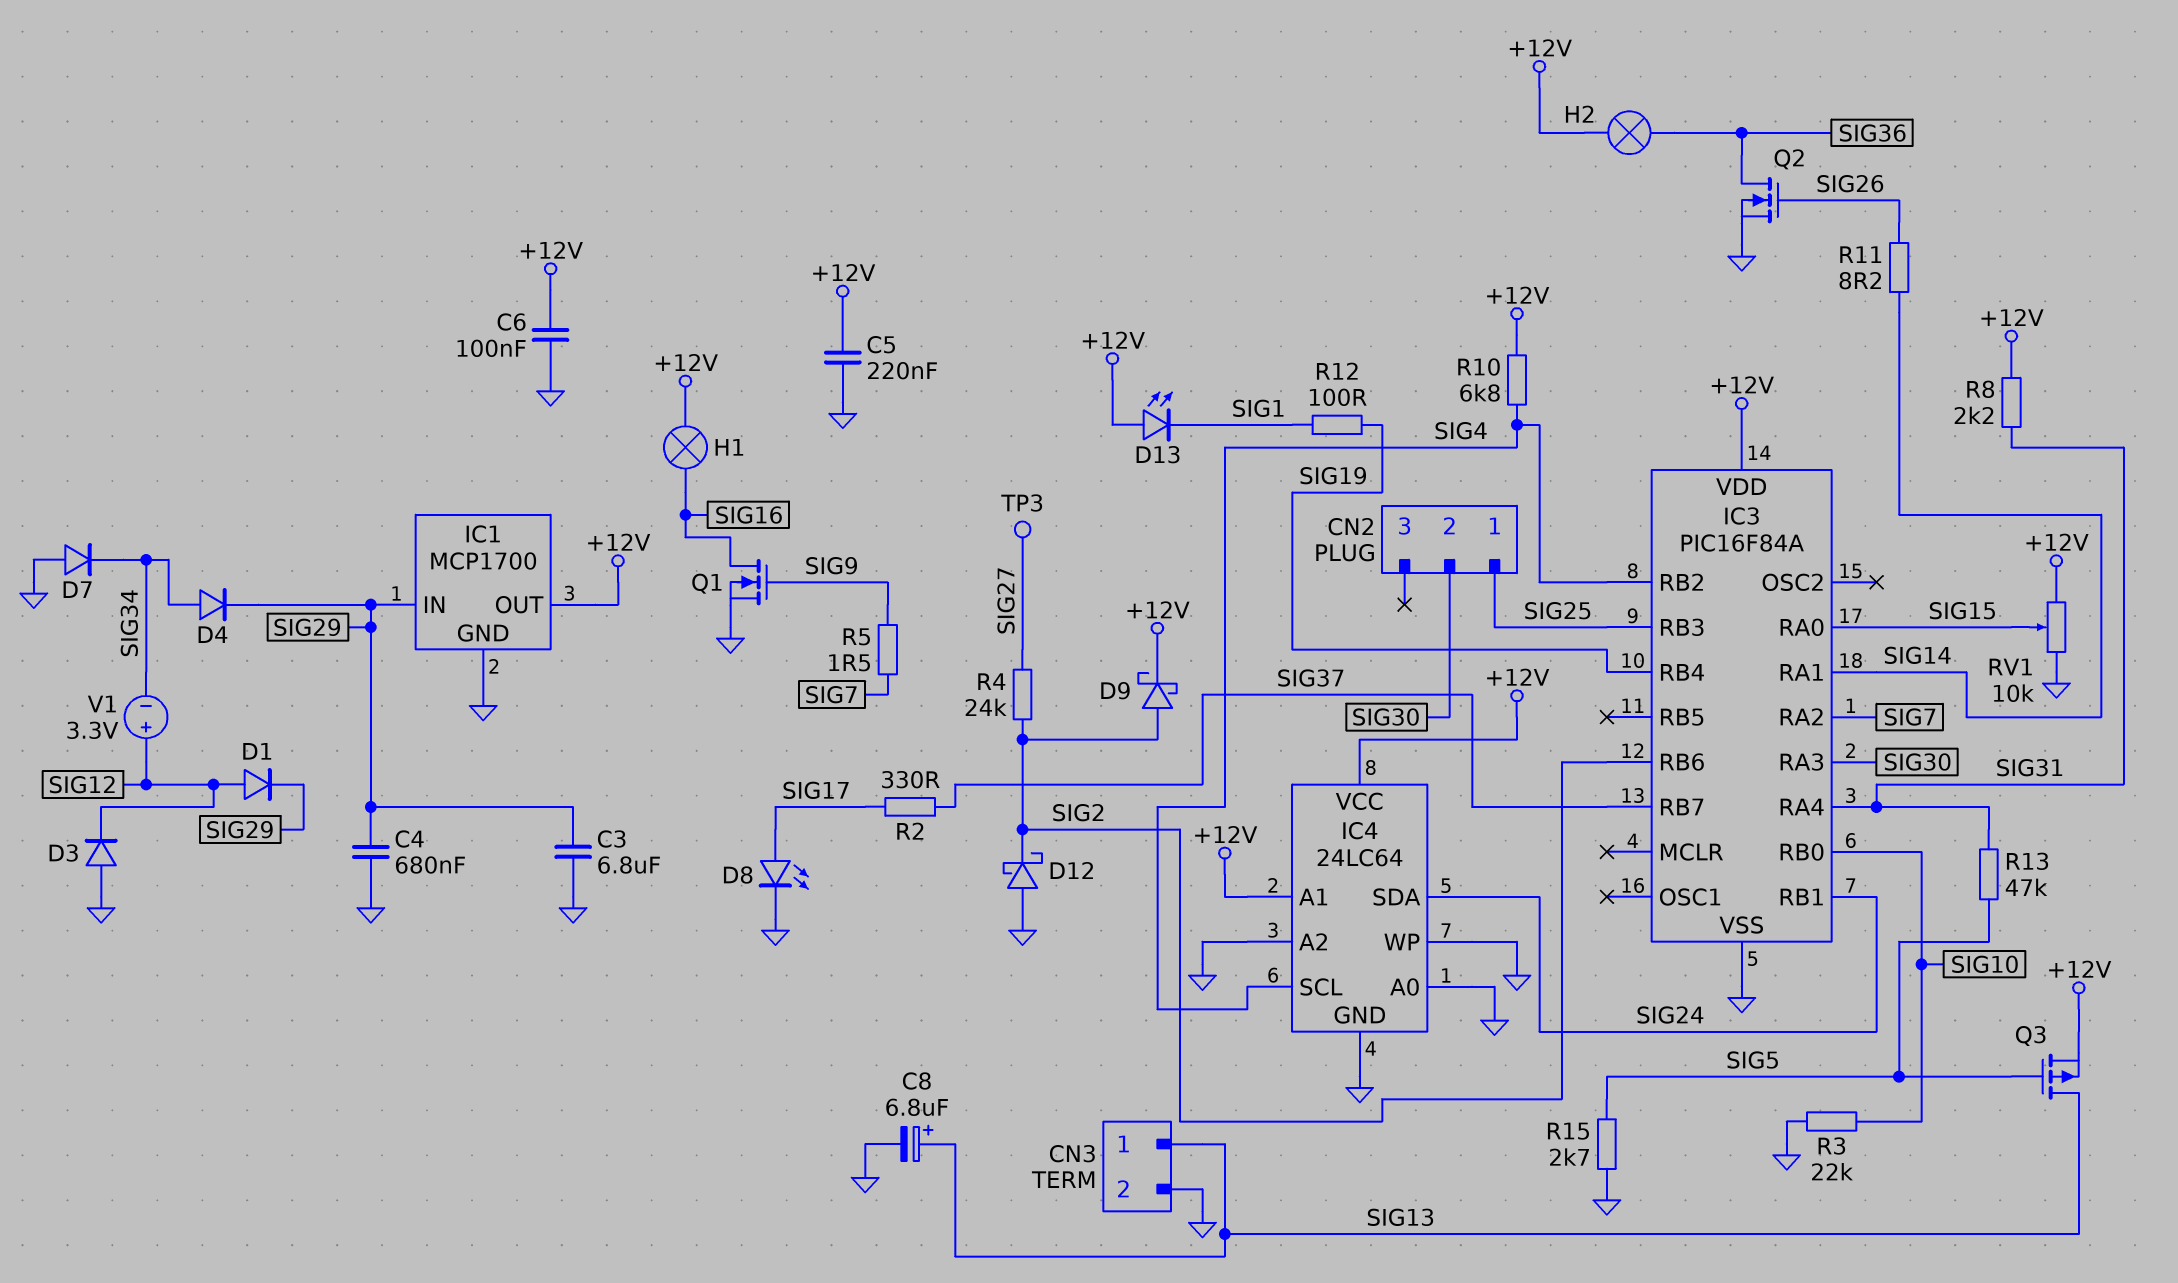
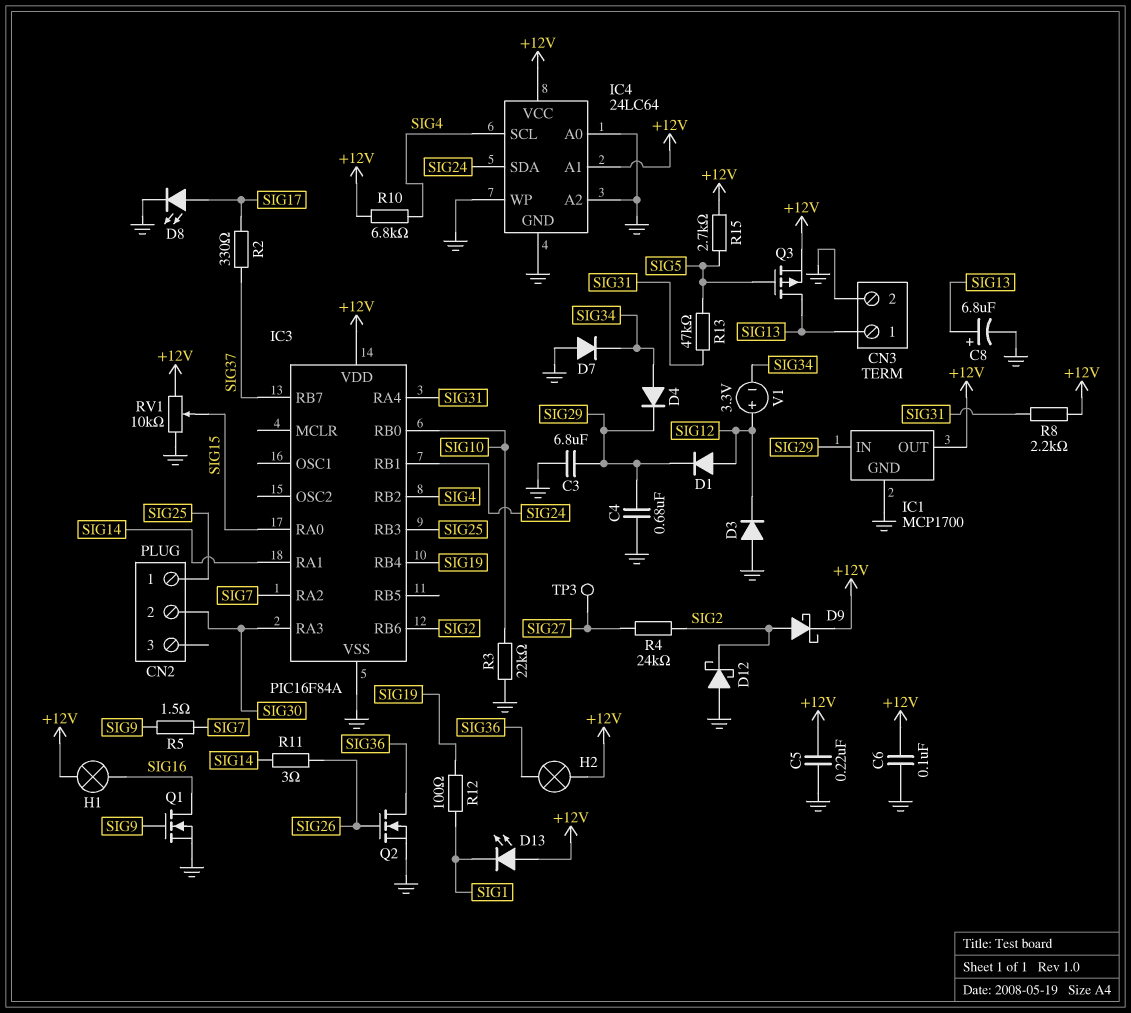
R11: 8.2 (SIG14, SIG26) -> 3 (SIG14, SIG26)
R15: 2.7k (GND, SIG5) -> 2.7k (+12V, SIG5)

